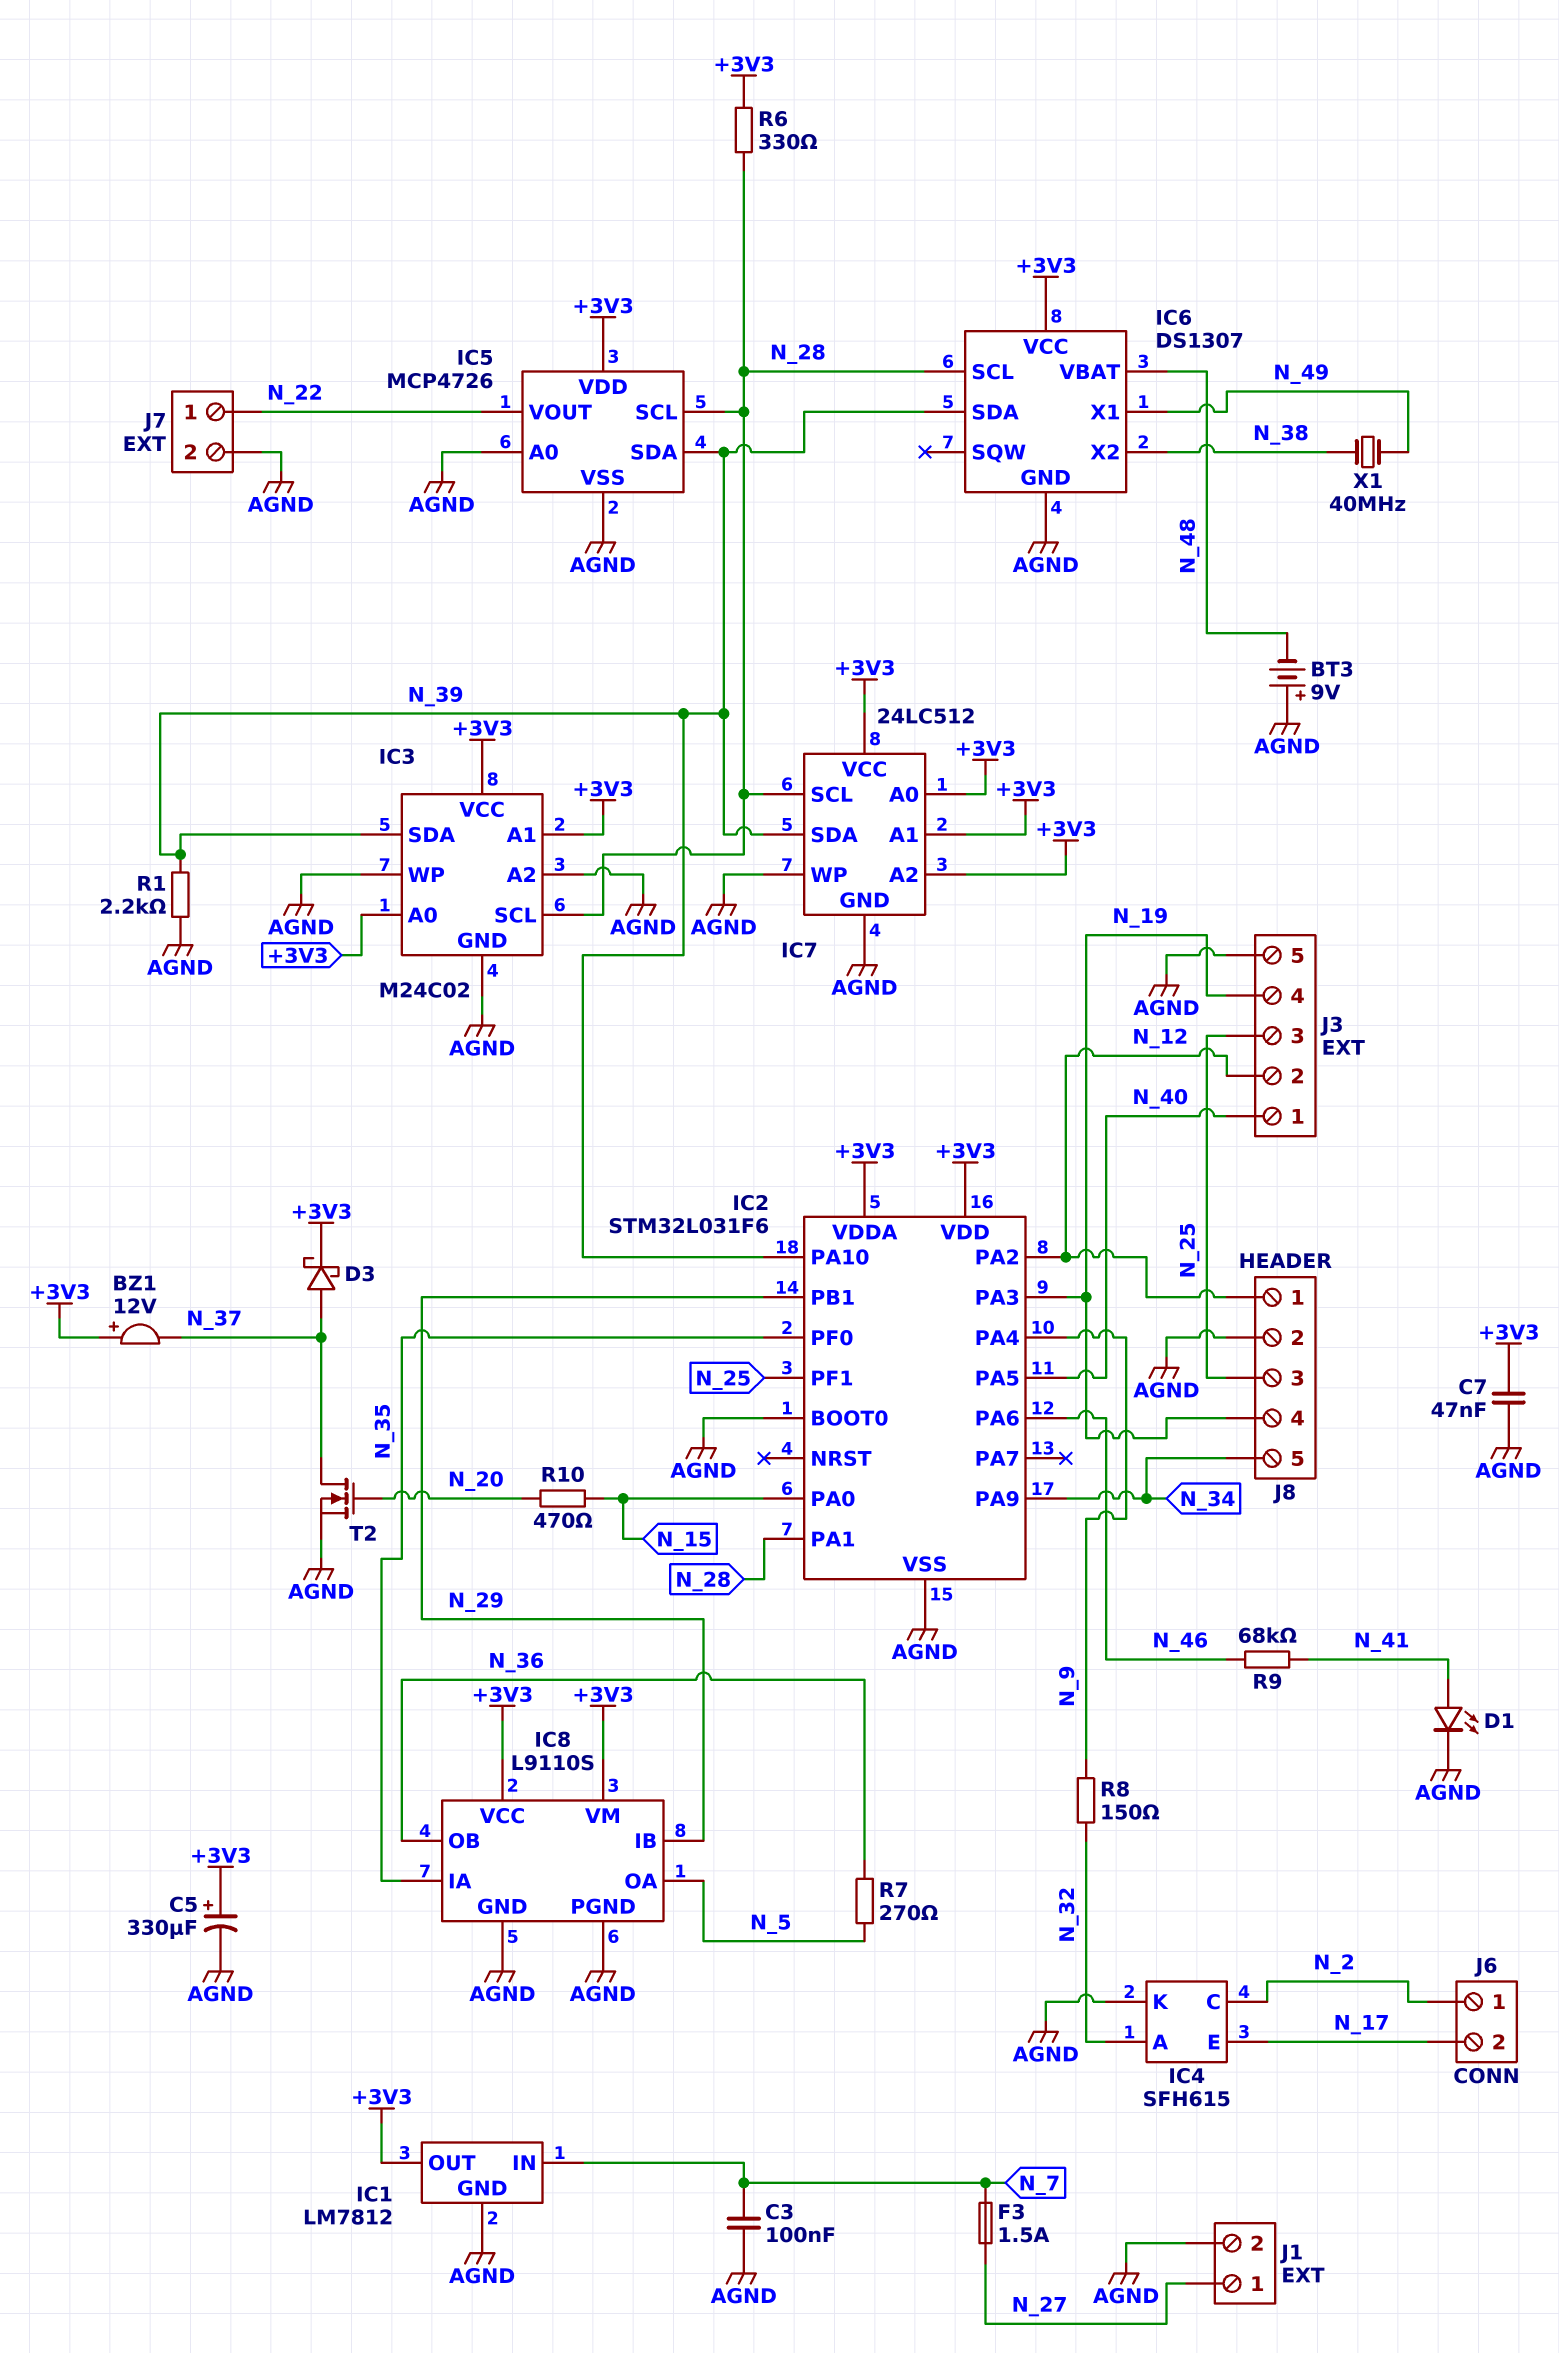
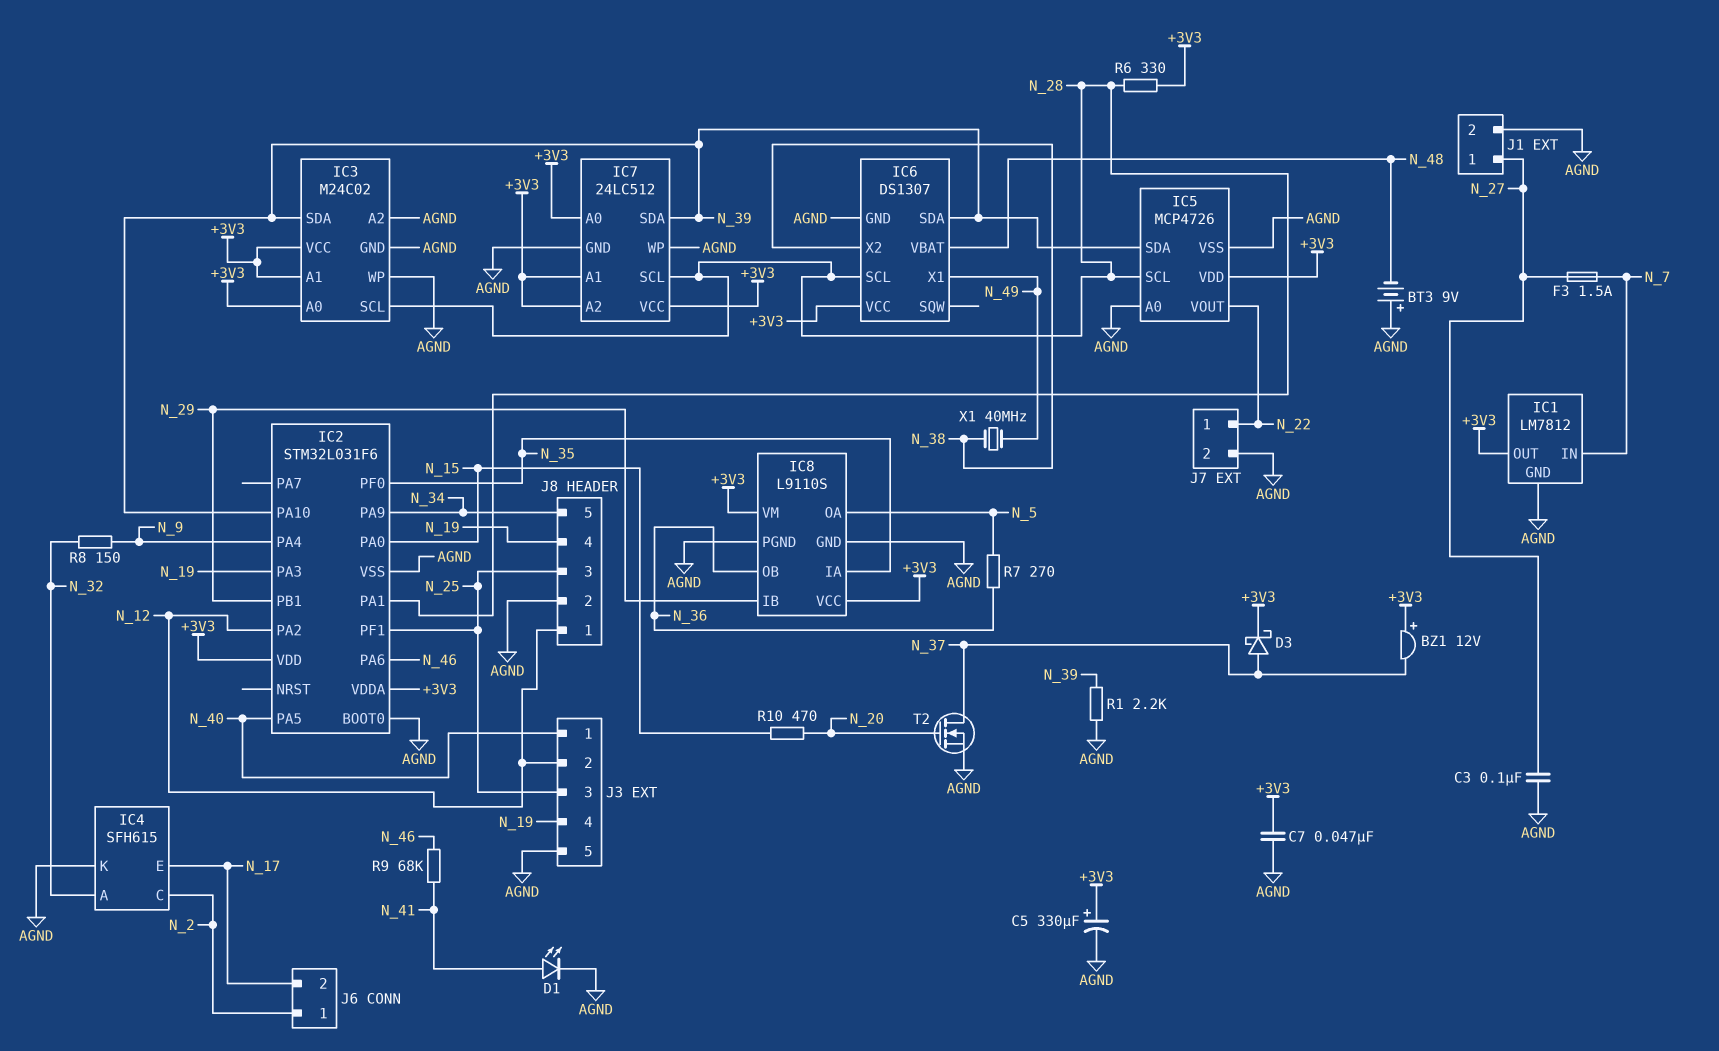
C3: 100nF (AGND, N_7) -> 100nF (AGND, N_27)

